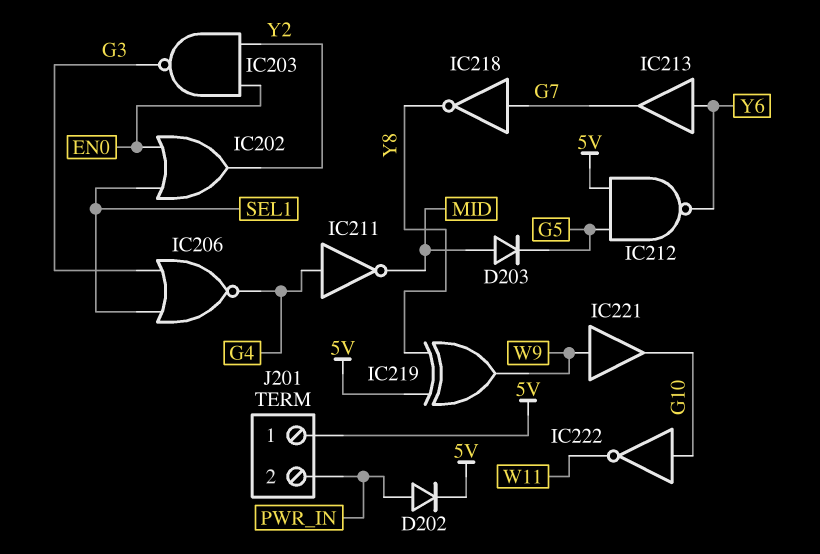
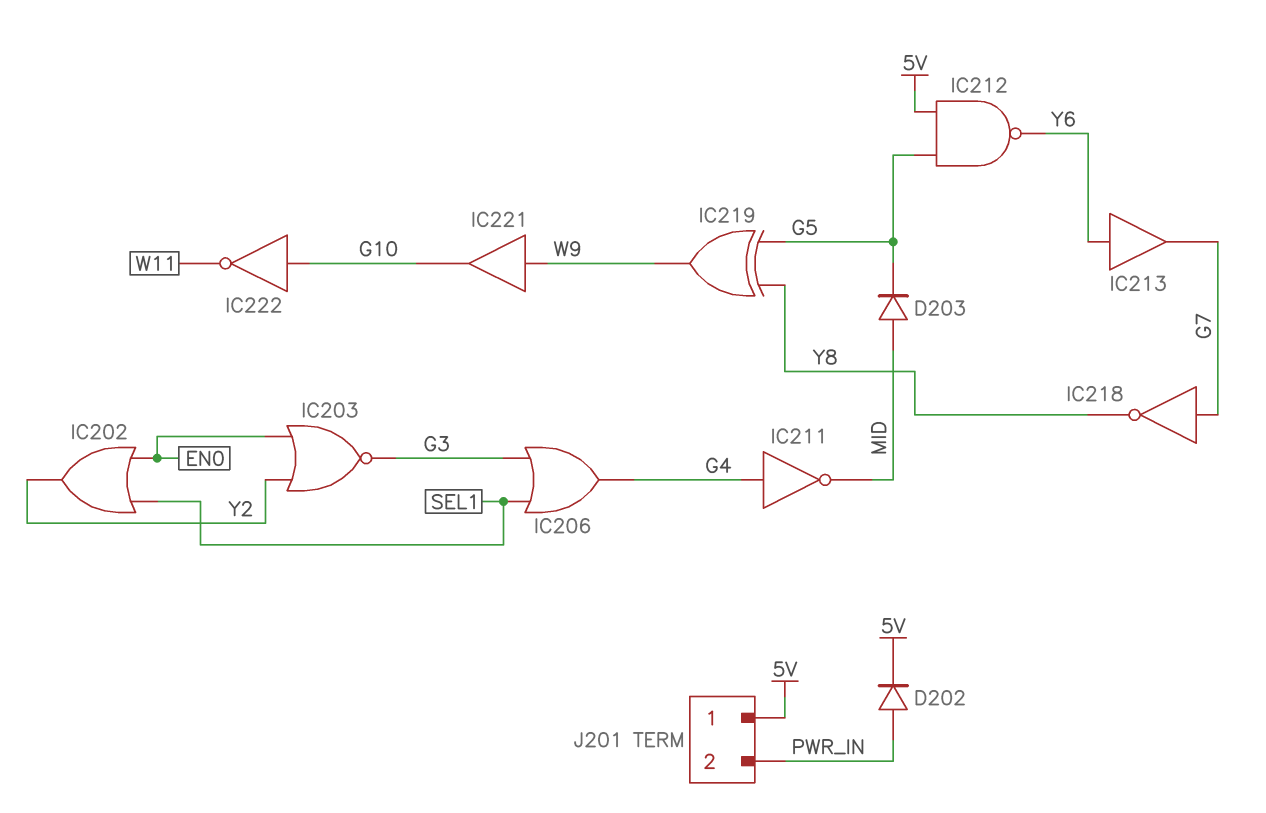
IC203: NAND (in EN0, in Y2, out G3) -> NOR (in EN0, in Y2, out G3)
IC206: NOR (in G3, in SEL1, out G4) -> OR (in G3, in SEL1, out G4)
IC219: XOR (in 5V, in Y8, out W9) -> XOR (in G5, in Y8, out W9)

